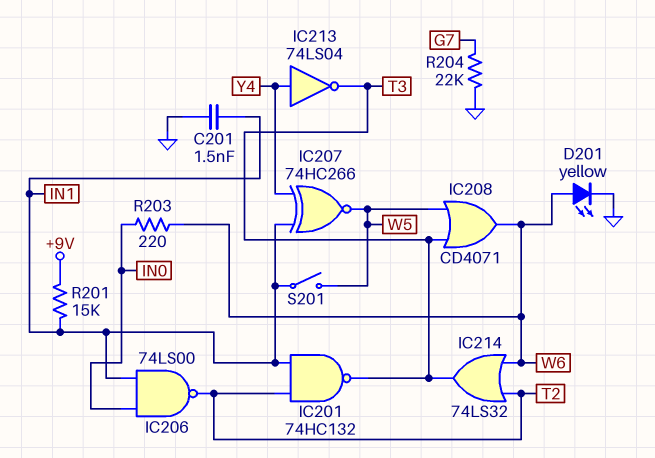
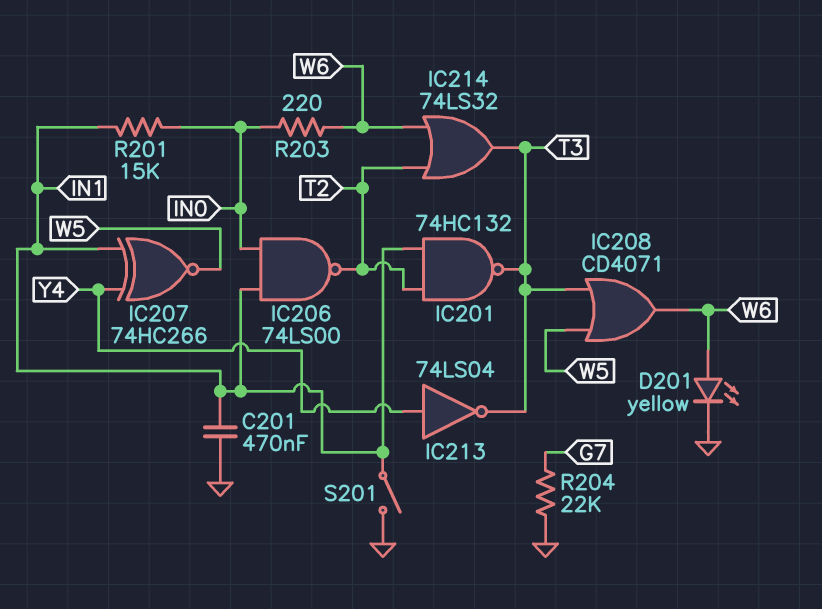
C201: 1.5nF (GND, IN1) -> 470nF (GND, IN1)
R201: 15k (+9V, IN1) -> 15k (IN0, IN1)
S201: switch (IN1, W5) -> switch (GND, IN1)

